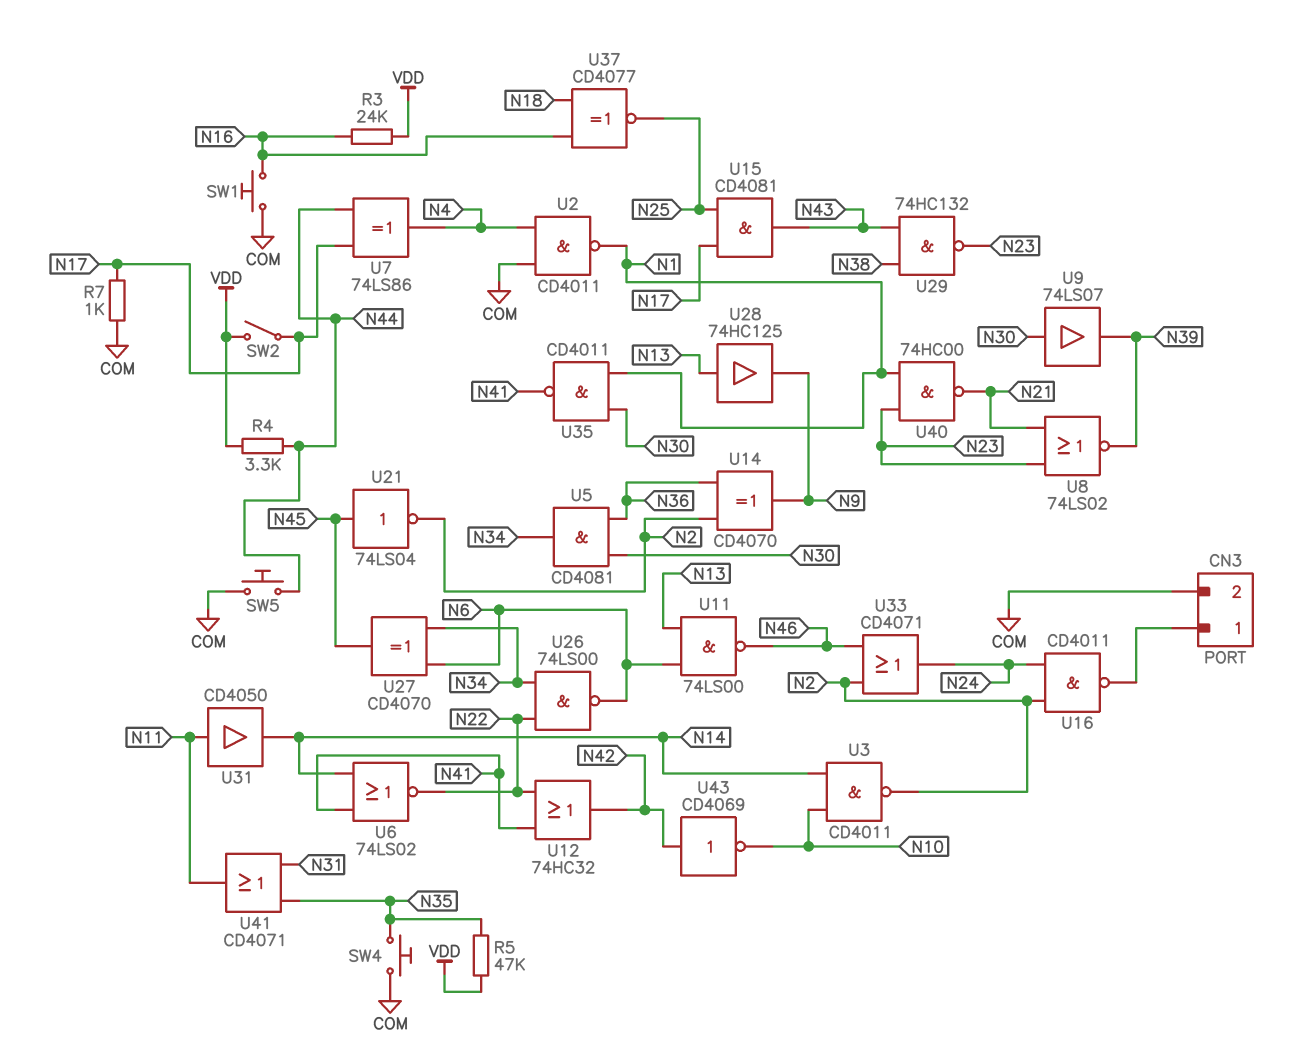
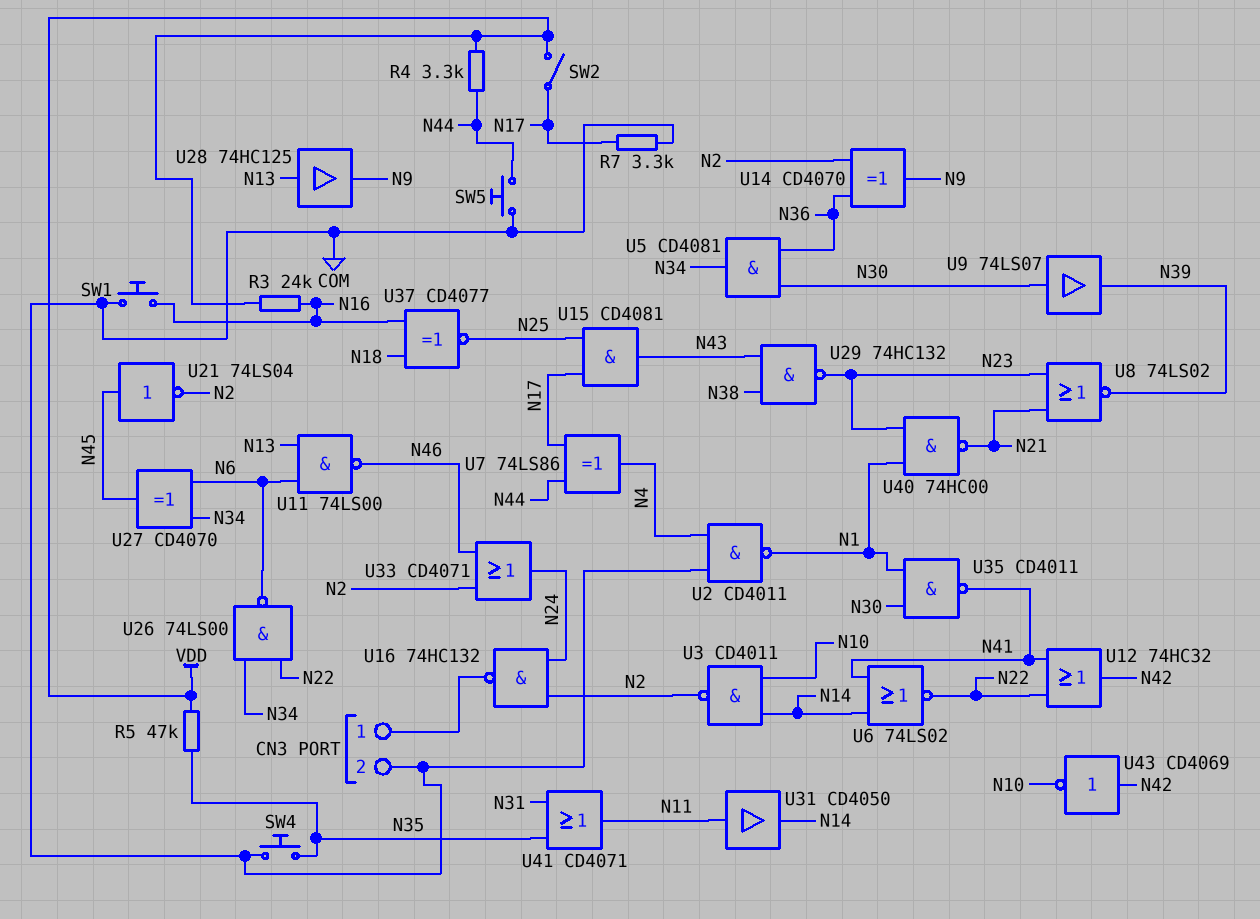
R7: 1k (COM, N17) -> 3.3k (COM, N17)
U16: NAND CD4011 (in N2, in N24, out CN3/1) -> NAND 74HC132 (in N2, in N24, out CN3/1)

